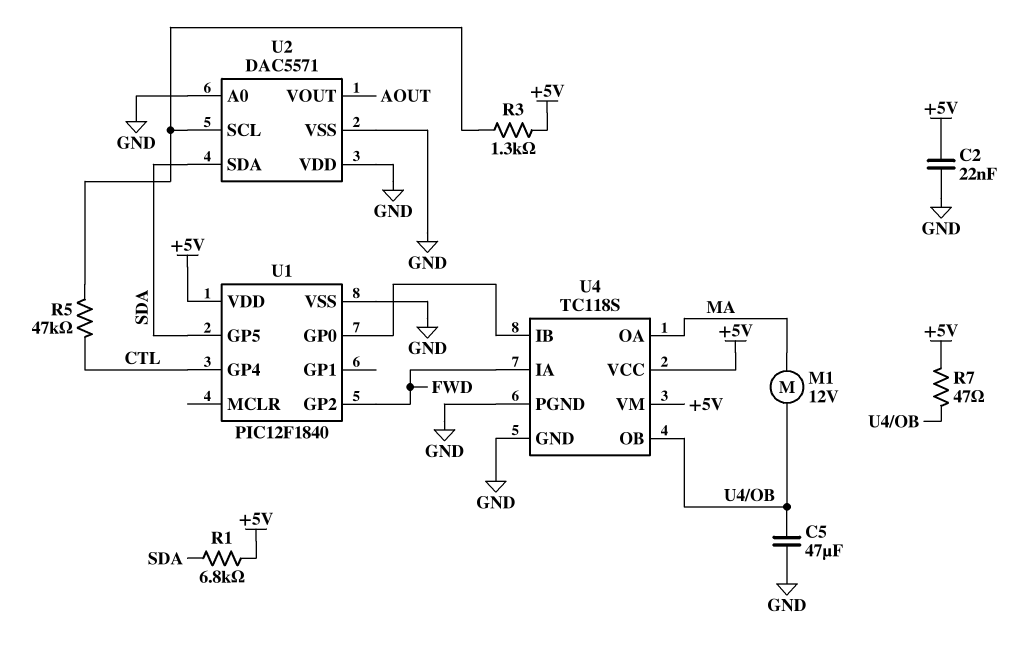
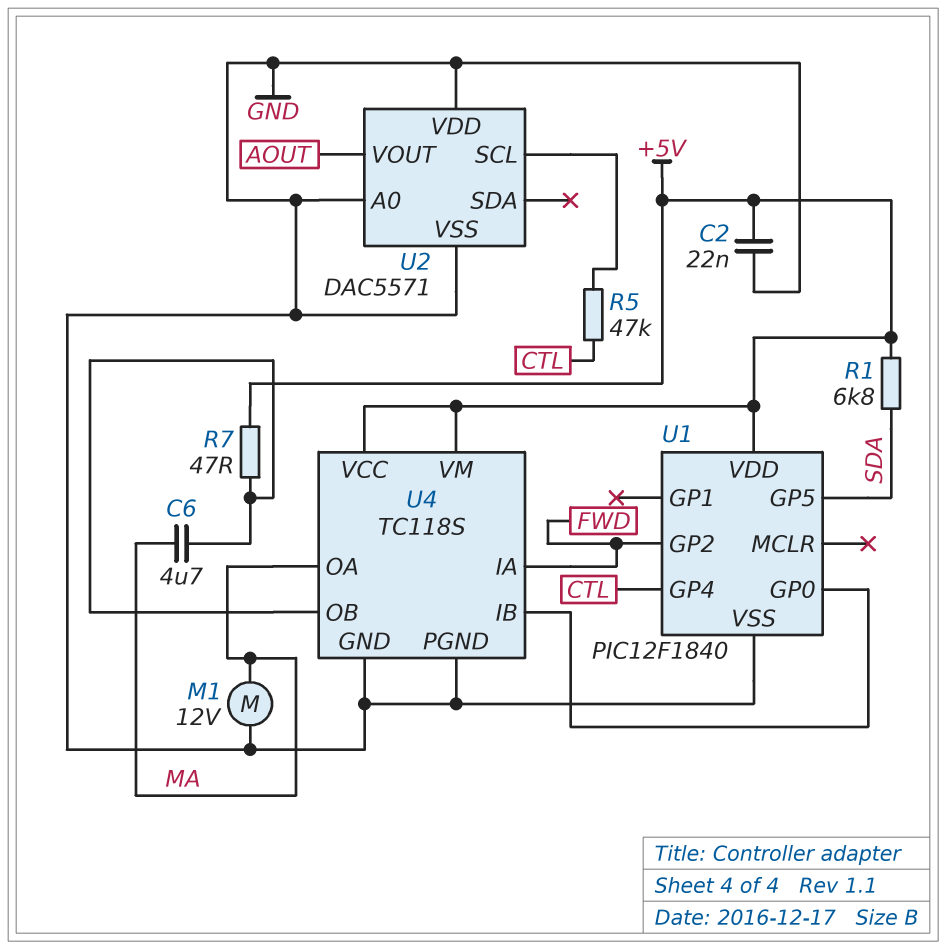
C5: 47uF (GND, U4/OB) -> none
C6: none -> 4.7uF (MA, U4/OB)
M1: motor 12V (MA, U4/OB) -> motor 12V (GND, MA)
R3: 1.3k (+5V, U2/SCL) -> none
U2 pin SDA: SDA -> none

